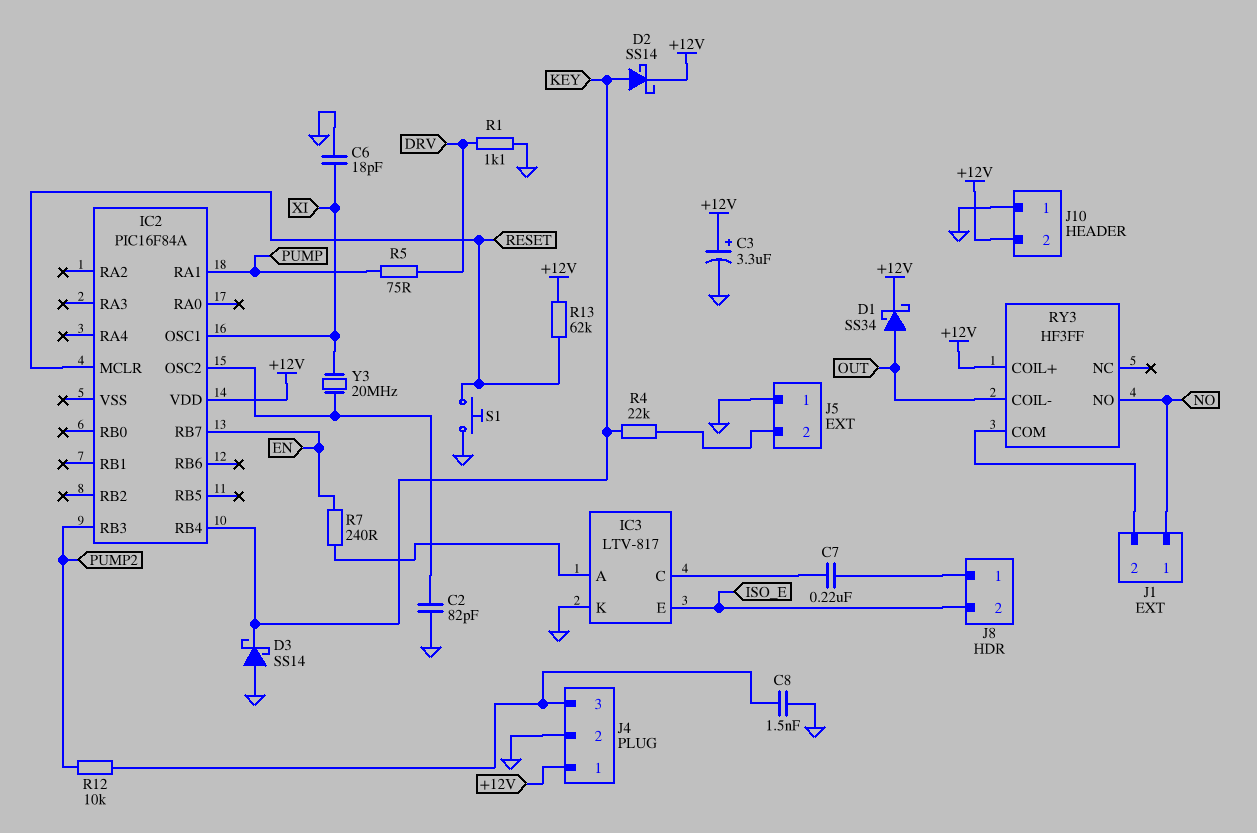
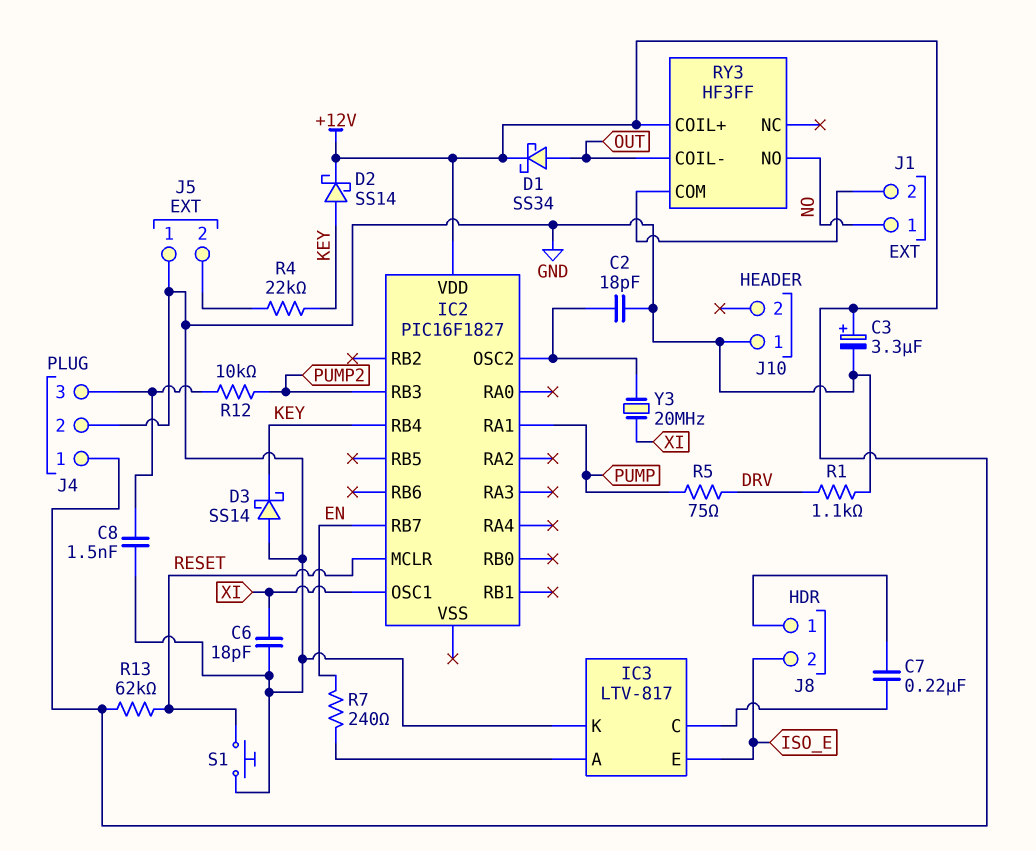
C2: 82pF (GND, IC2/OSC2) -> 18pF (GND, IC2/OSC2)
IC2: PIC16F84A -> PIC16F1827
J10 pin 2: +12V -> none

